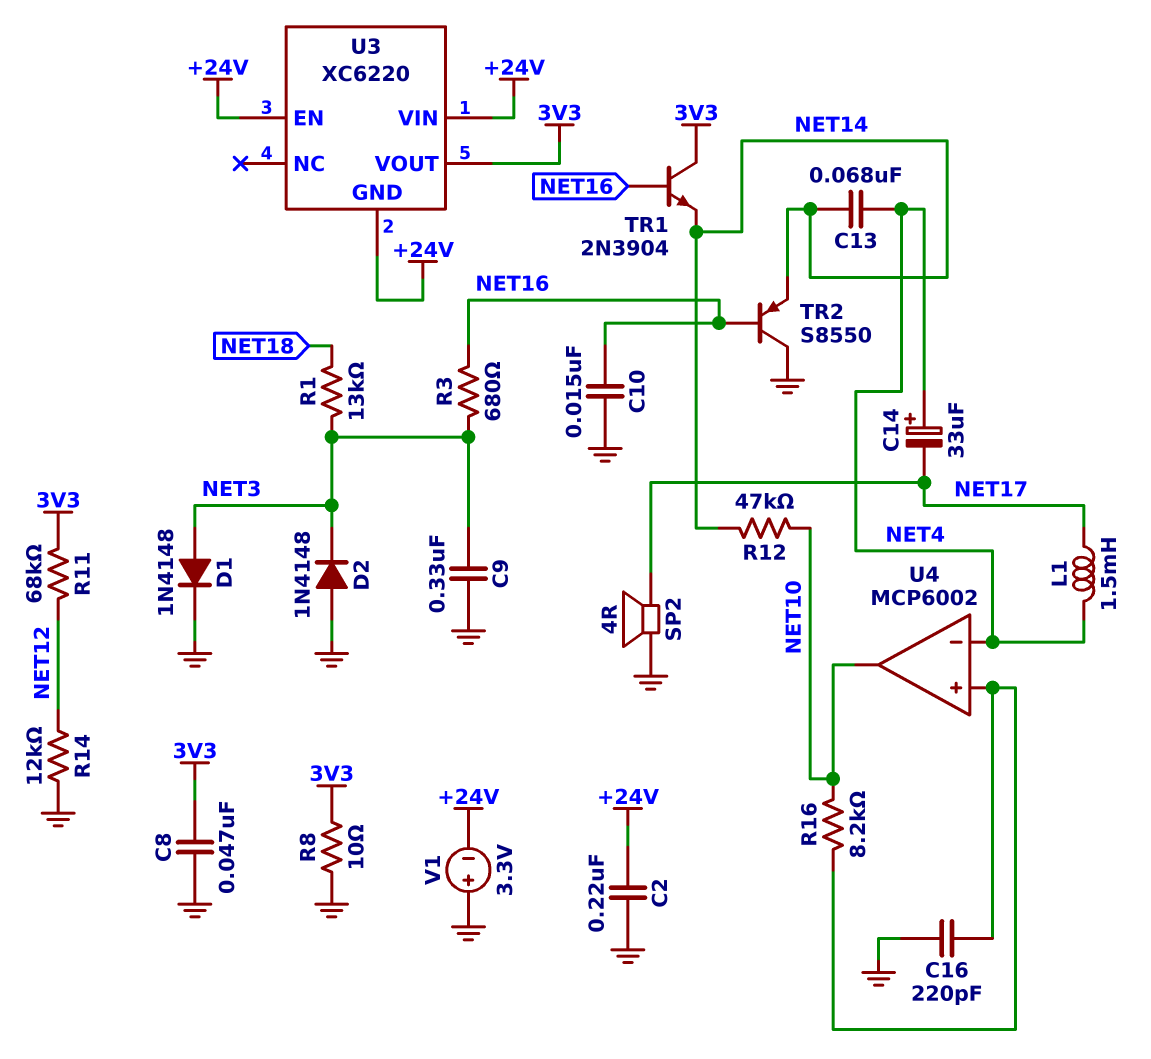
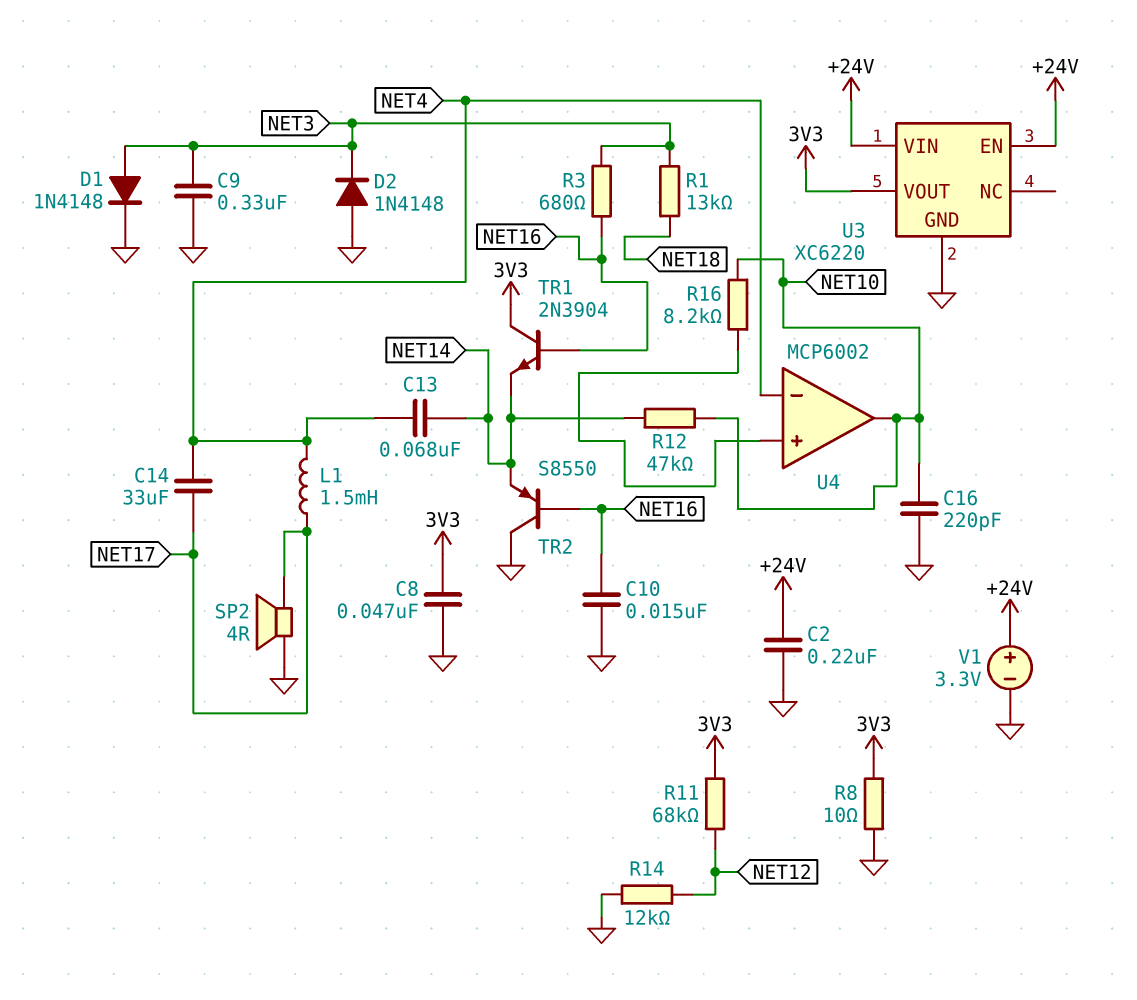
C14: 33uF (plus NET4, minus NET17) -> 33uF (NET4, NET17)
C16: 220pF (GND, U4/in+) -> 220pF (GND, NET10)
U3 pin GND: +24V -> GND
V1: 3.3V (plus GND, minus +24V) -> 3.3V (plus +24V, minus GND)

